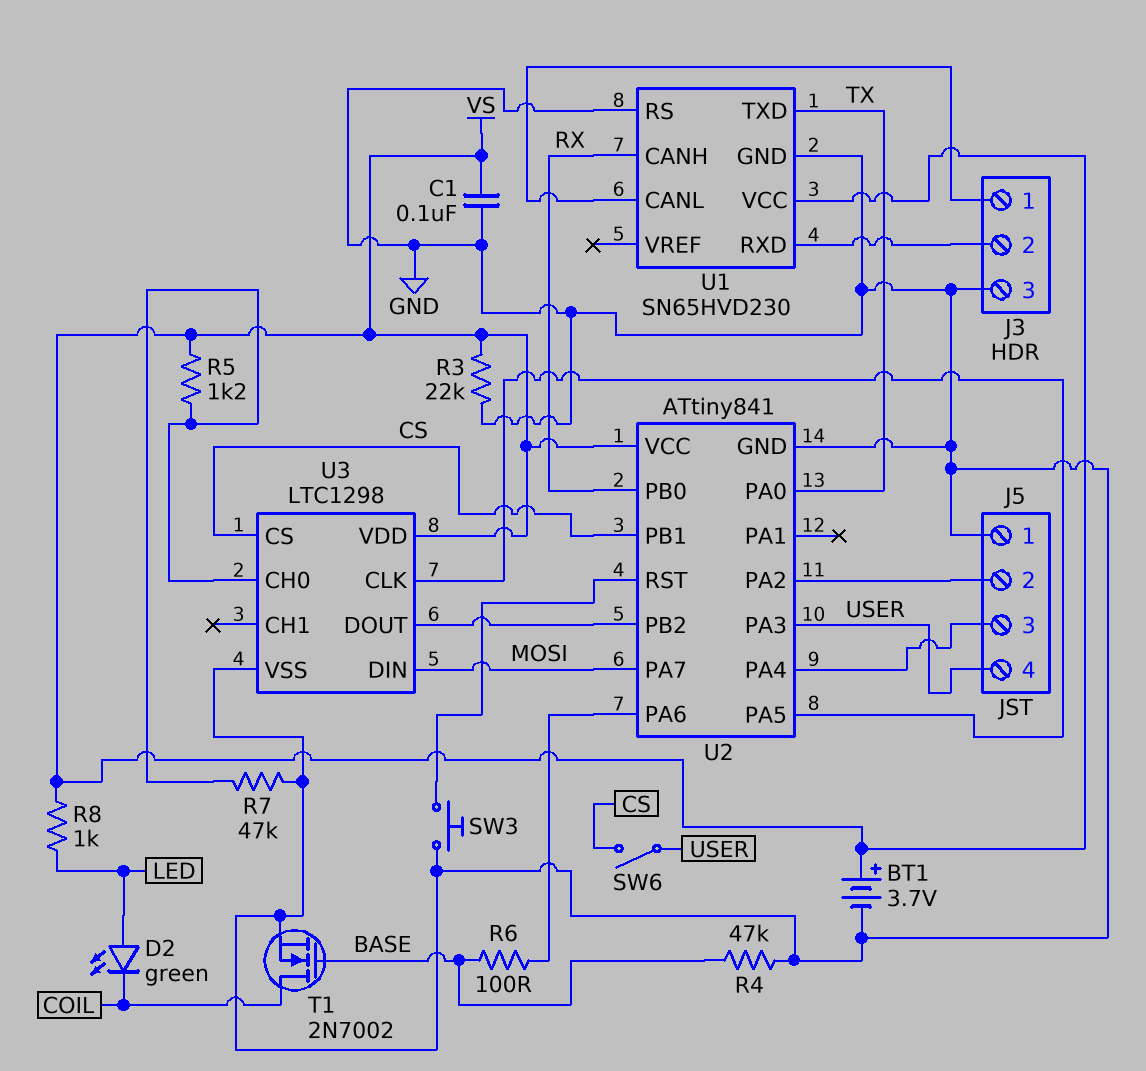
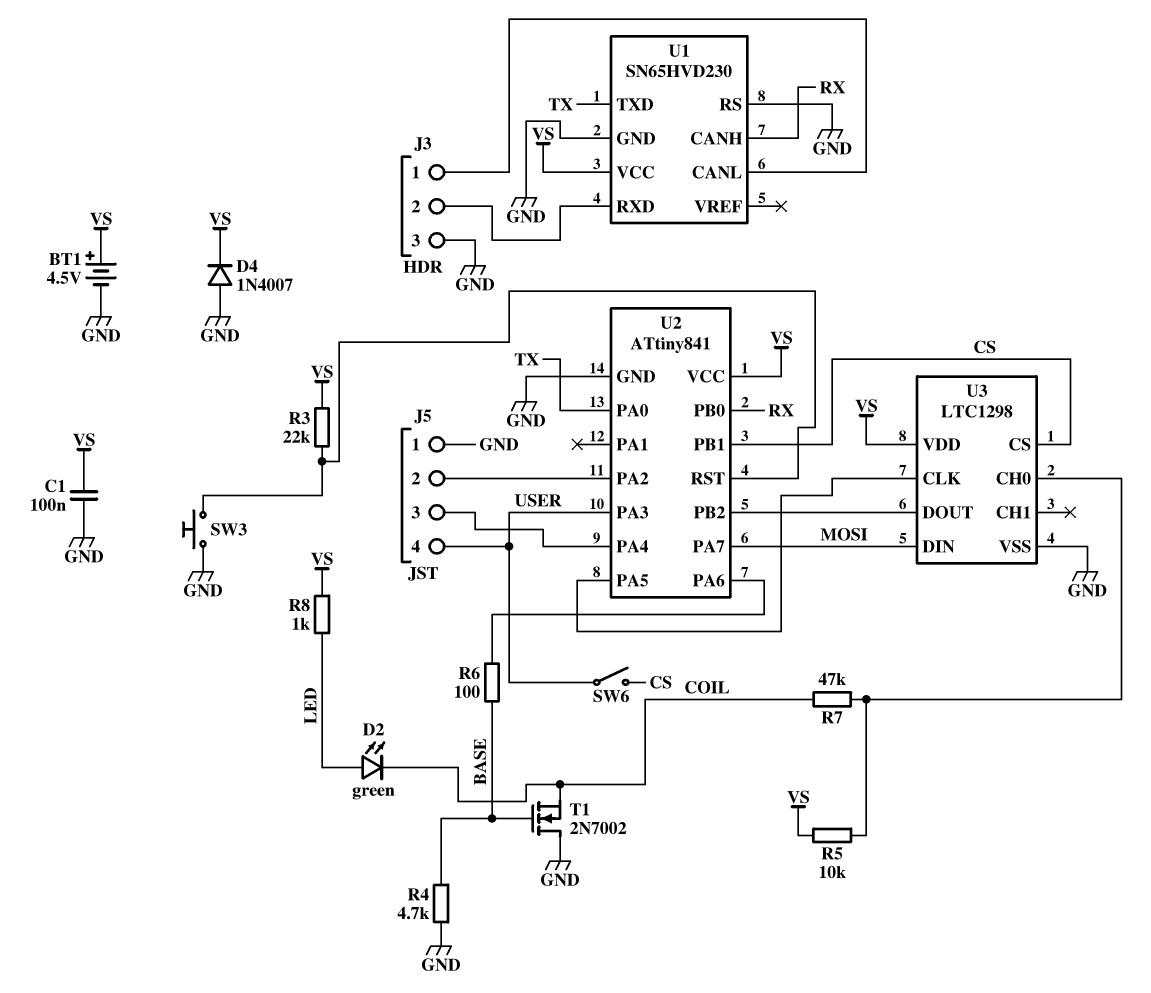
BT1: 3.7V (plus VS, minus GND) -> 4.5V (plus VS, minus GND)
D4: none -> diode 1N4007 (A GND, K VS)
R3: 22k (GND, VS) -> 22k (U2/RST, VS)
R4: 47k (BASE, GND) -> 4.7k (BASE, GND)
R5: 1.2k (U3/CH0, VS) -> 10k (U3/CH0, VS)
R7: 47k (GND, U3/CH0) -> 47k (COIL, U3/CH0)
T1: NMOS 2N7002 (G BASE, D COIL, S GND) -> NMOS 2N7002 (G BASE, D GND, S COIL)

